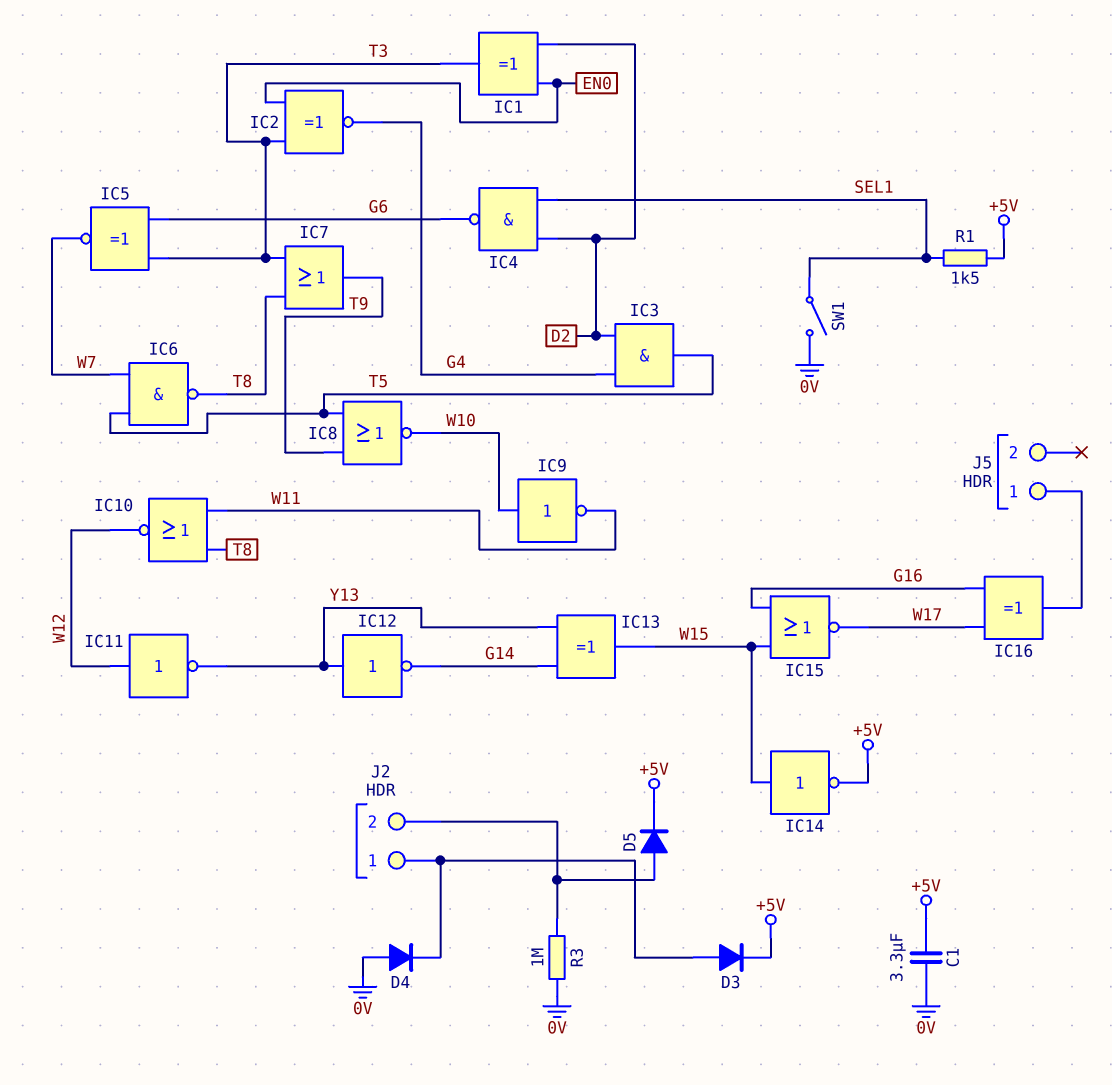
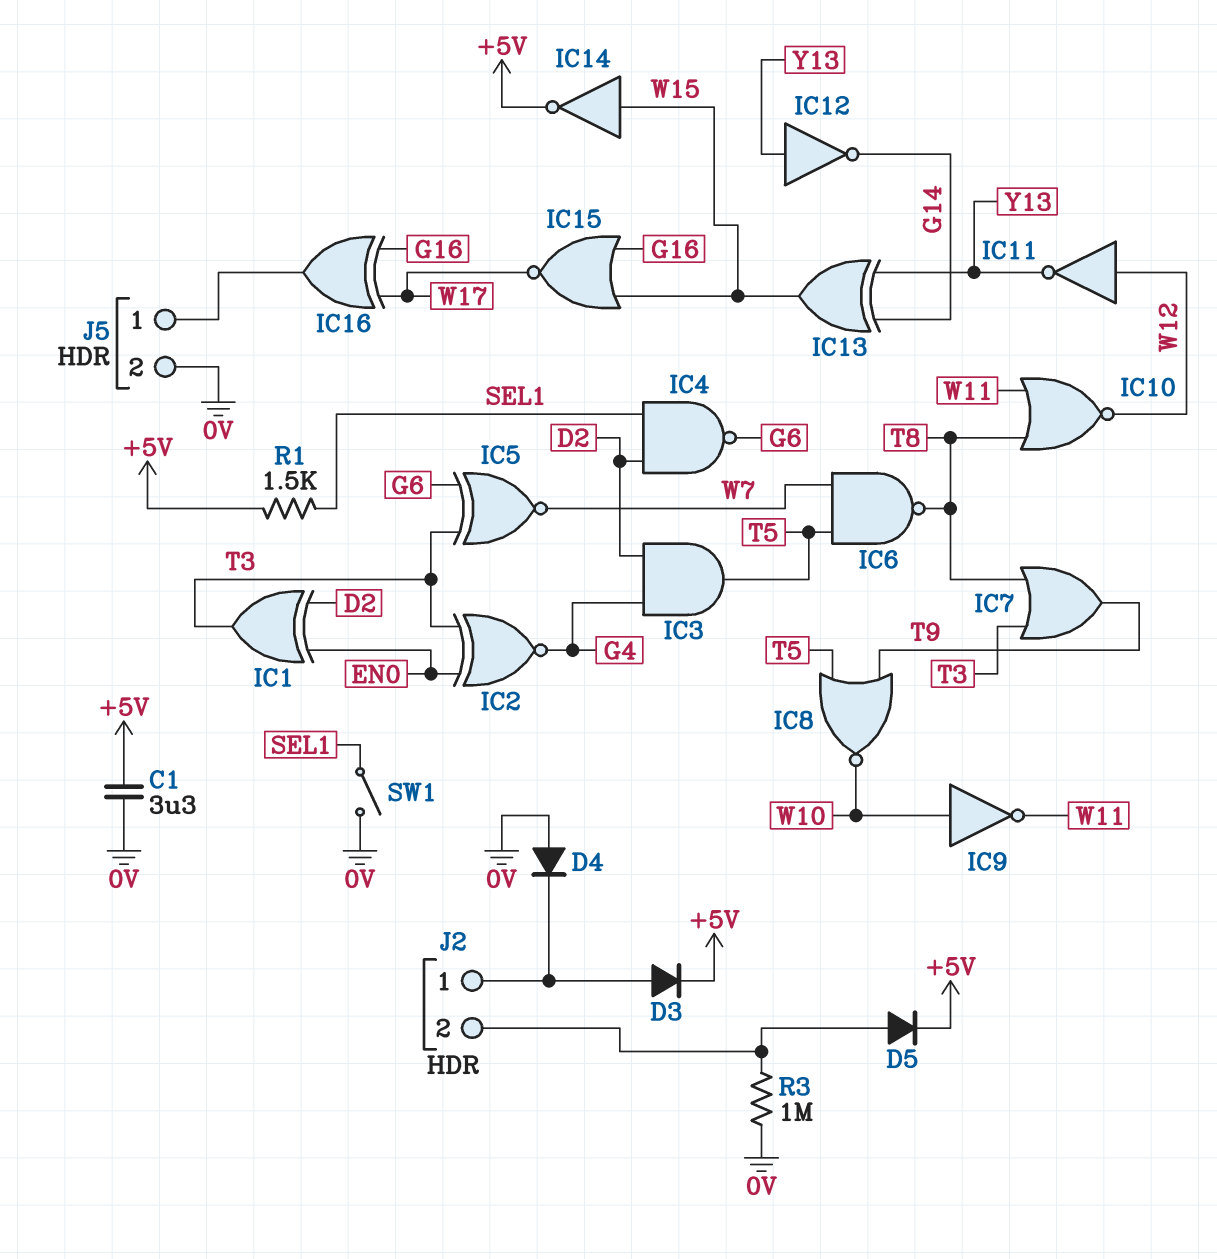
J5 pin 2: none -> 0V

